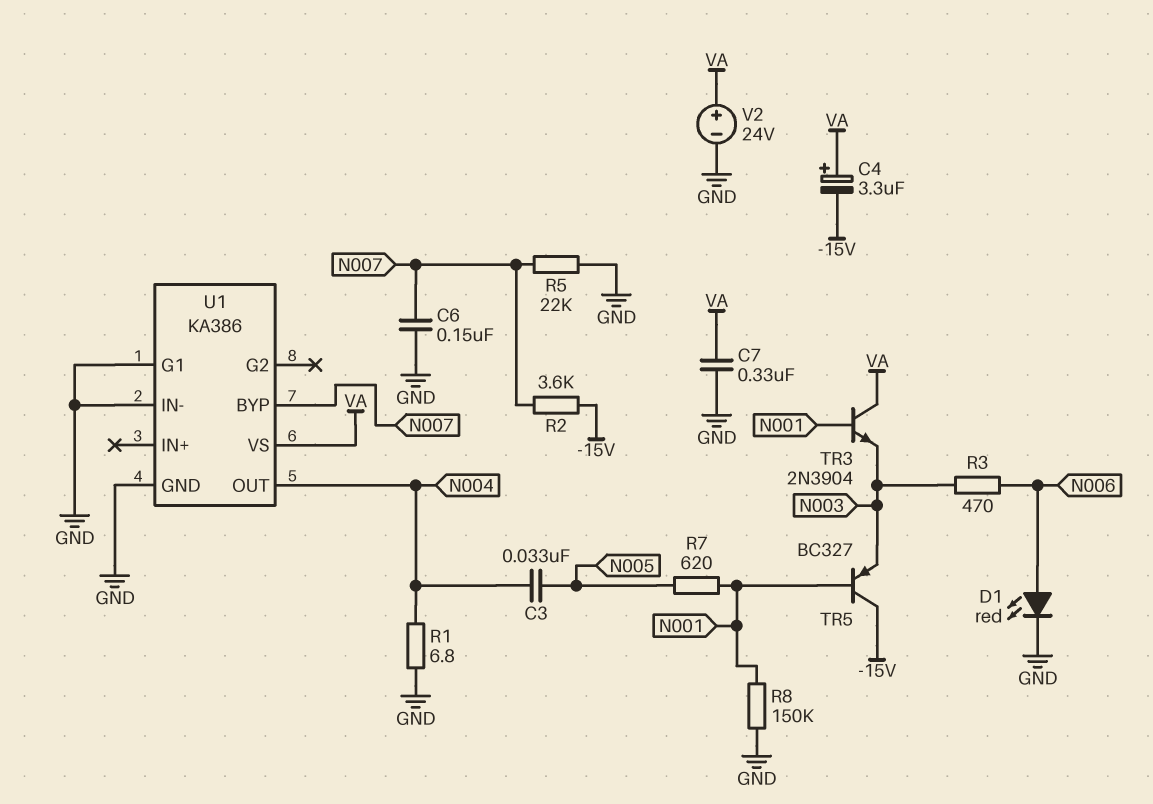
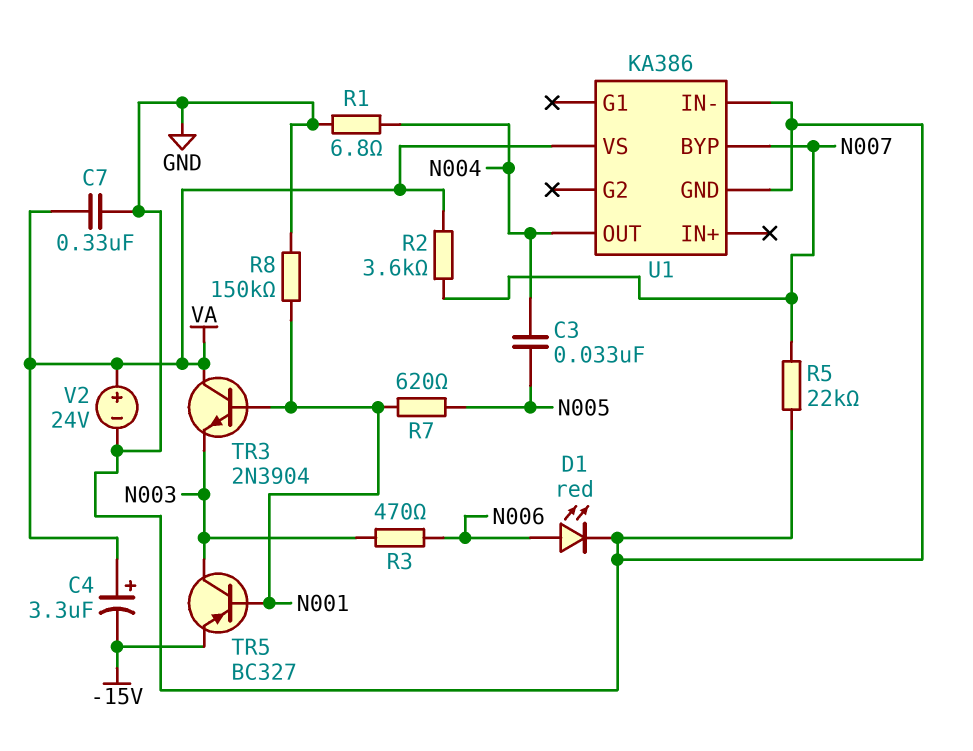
C6: 150nF (GND, N007) -> none
R2: 3.6k (-15V, N007) -> 3.6k (N007, VA)
TR5: PNP BC327 (B N001, C -15V, E N003) -> PNP BC327 (B N001, C N003, E -15V)
U1 pin G1: GND -> none

